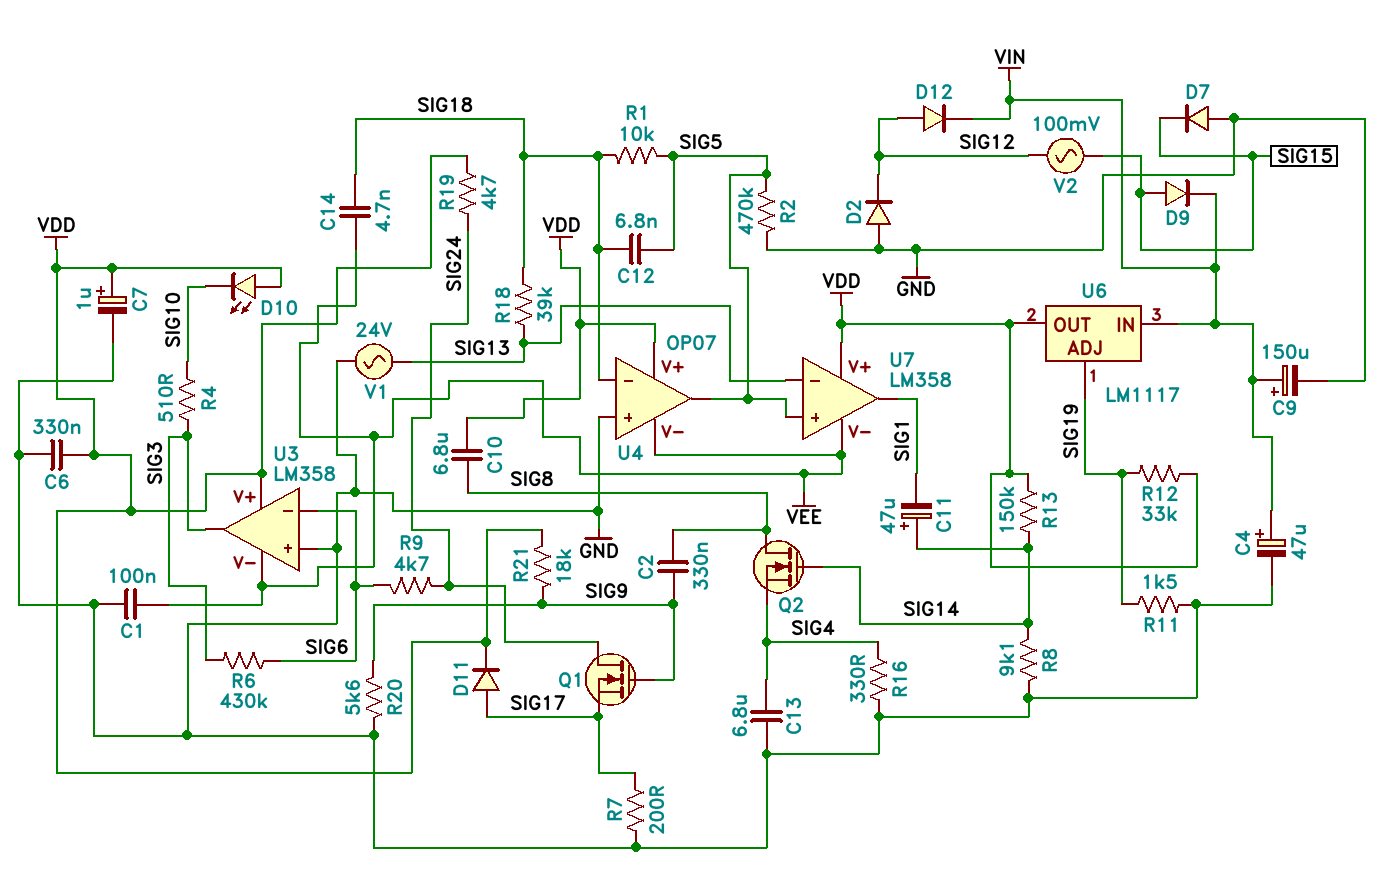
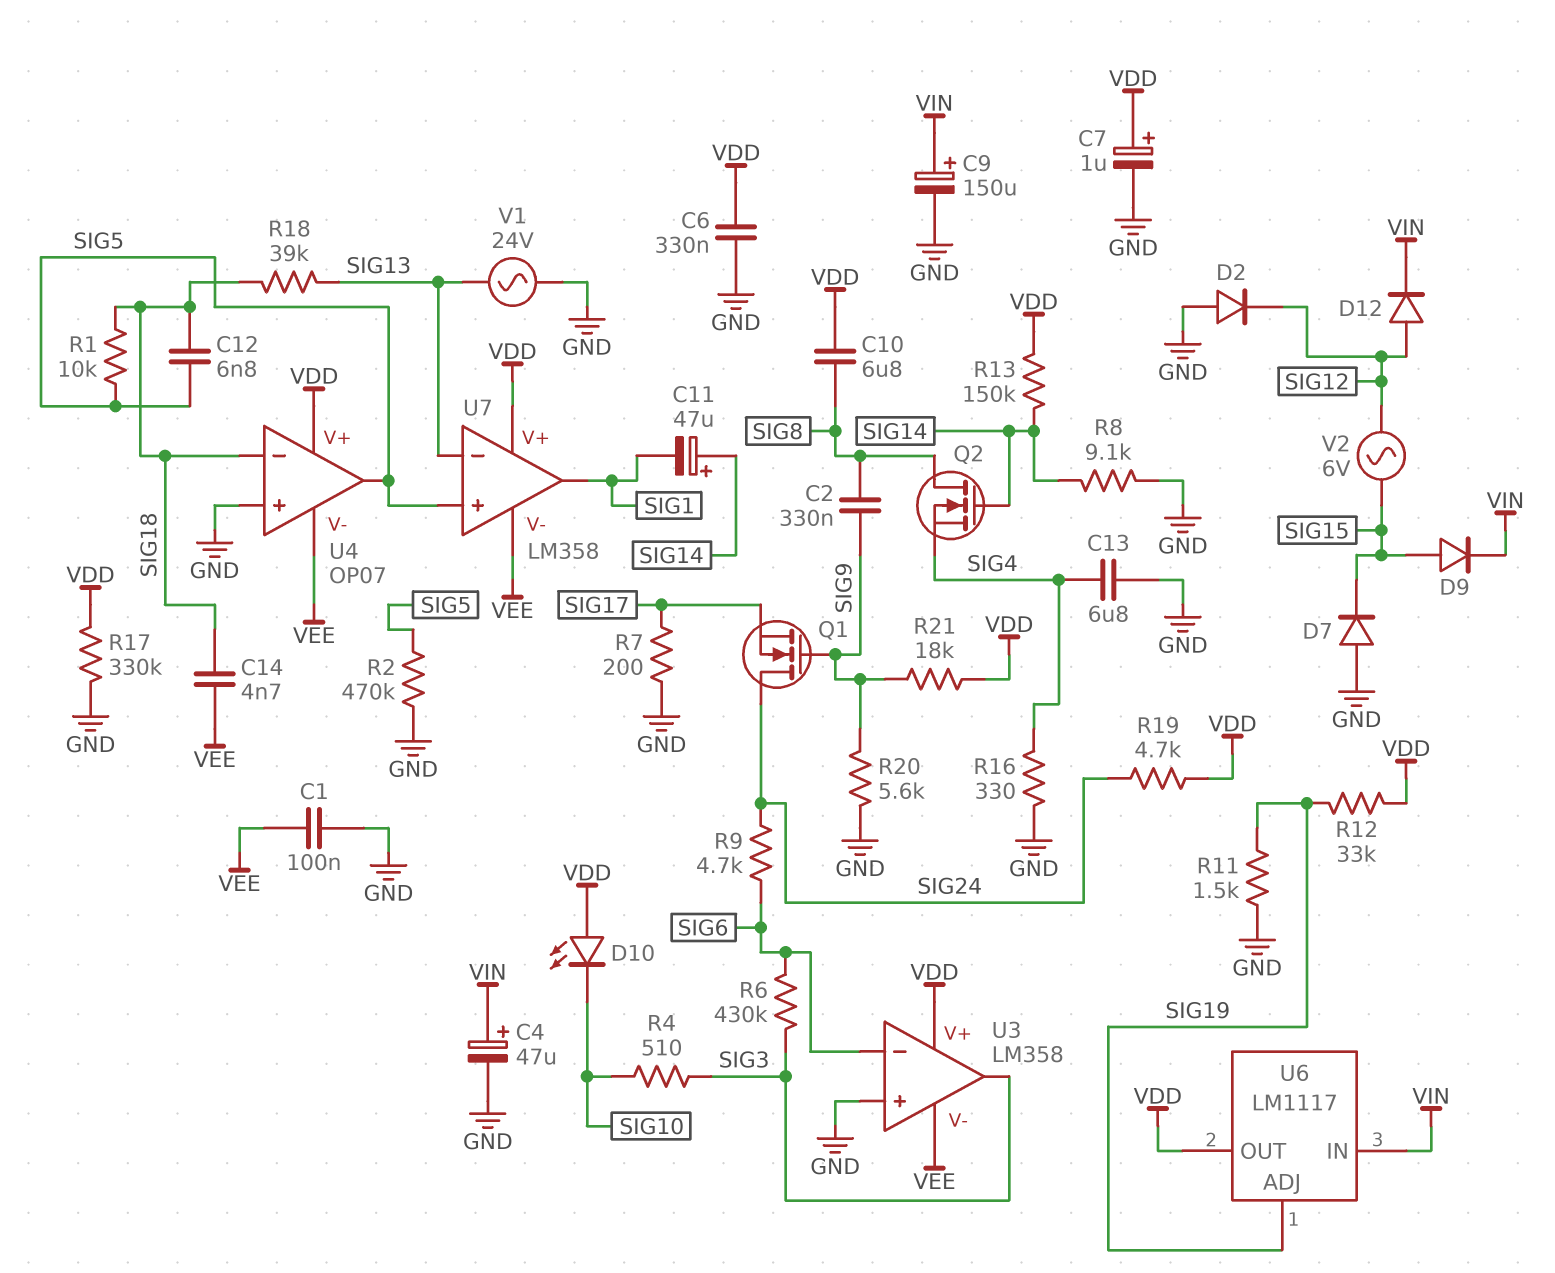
D11: diode (A SIG17, K VDD) -> none
R17: none -> 330k (GND, VDD)
V2: AC 100mV (SIG12, SIG15) -> AC 6V (SIG12, SIG15)

